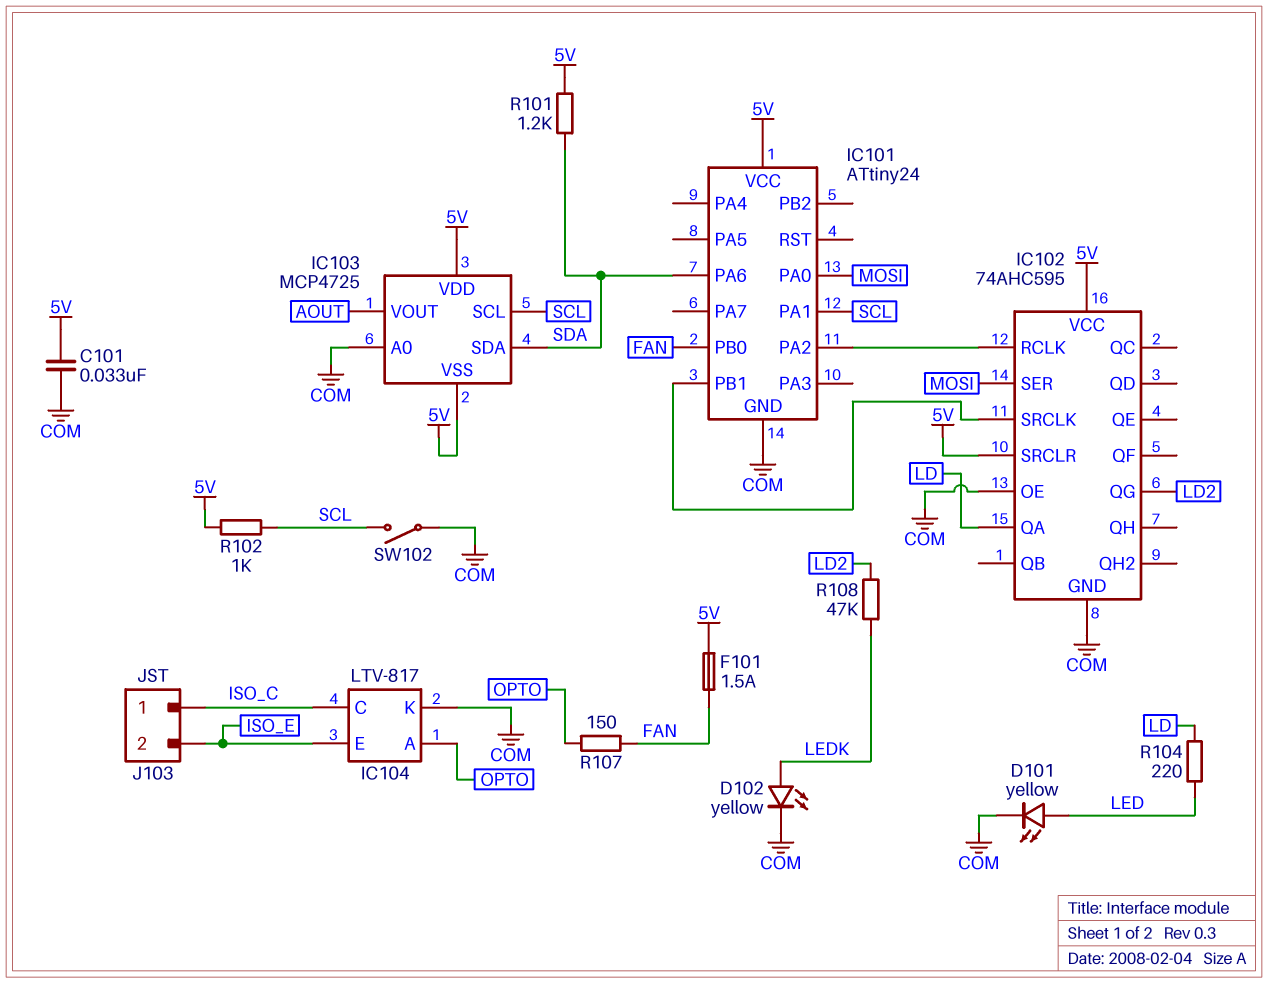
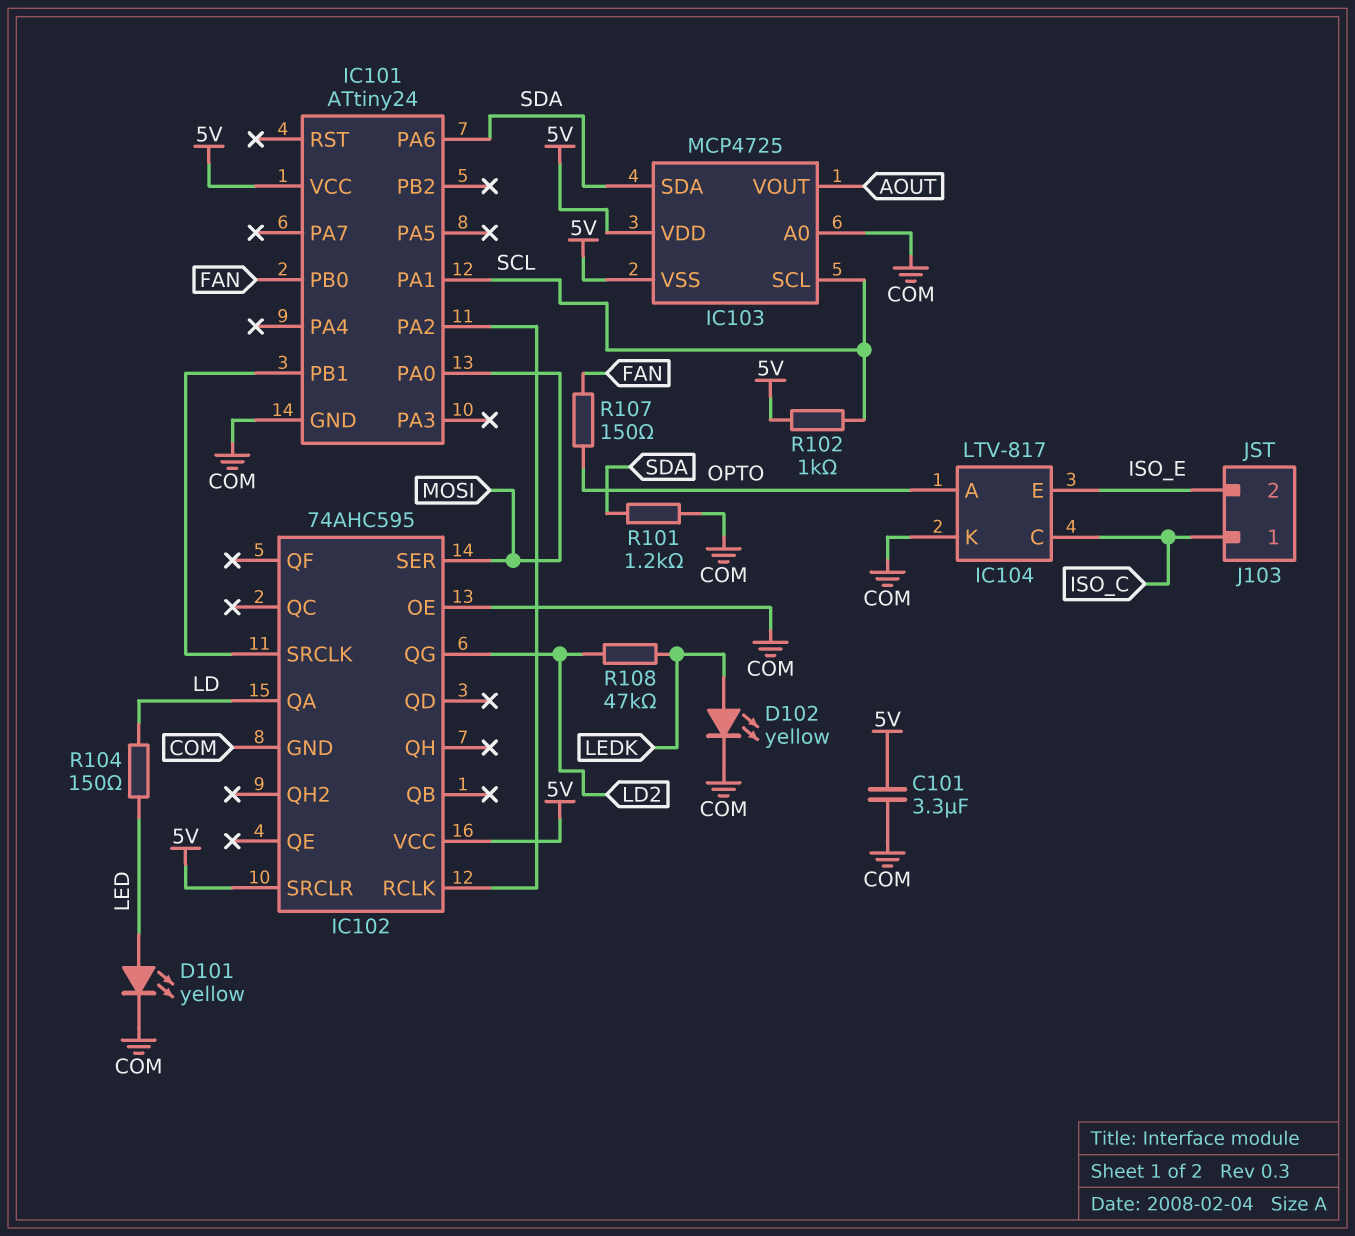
C101: 33nF (5V, COM) -> 3.3uF (5V, COM)
F101: 1.5A (5V, FAN) -> none
R101: 1.2k (5V, SDA) -> 1.2k (COM, SDA)
R104: 220 (LD, LED) -> 150 (LD, LED)
SW102: switch (COM, SCL) -> none

